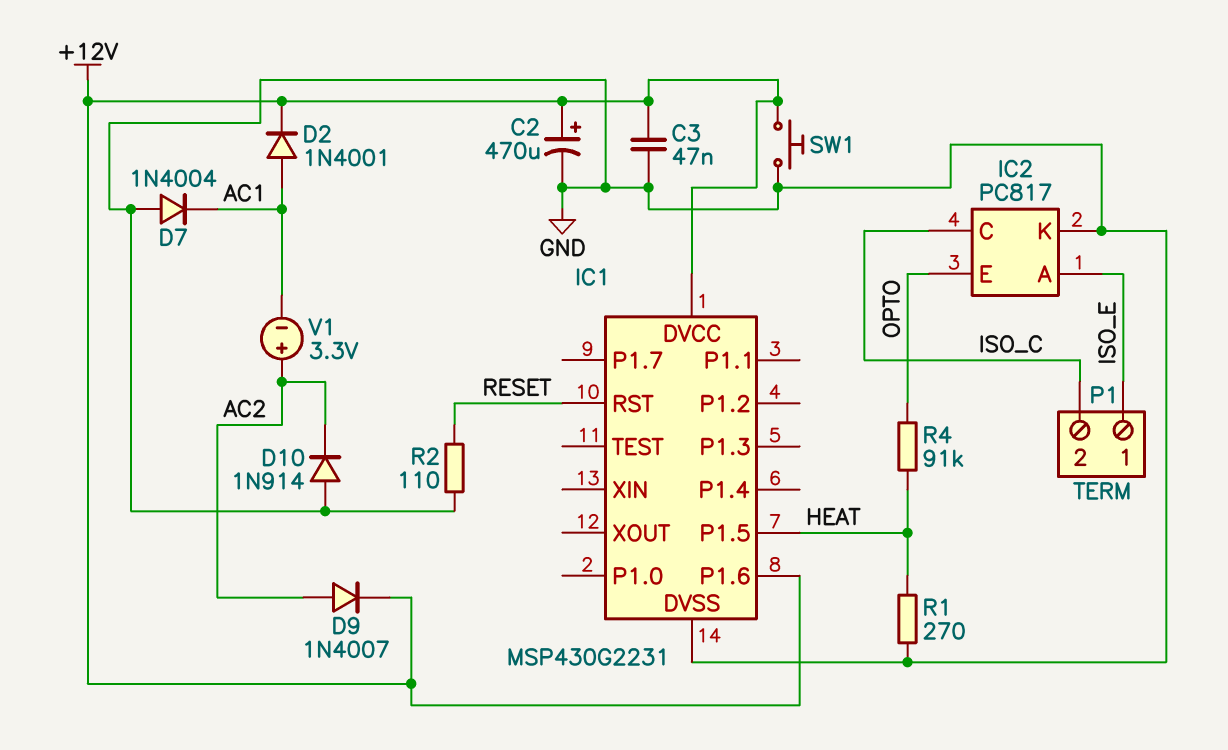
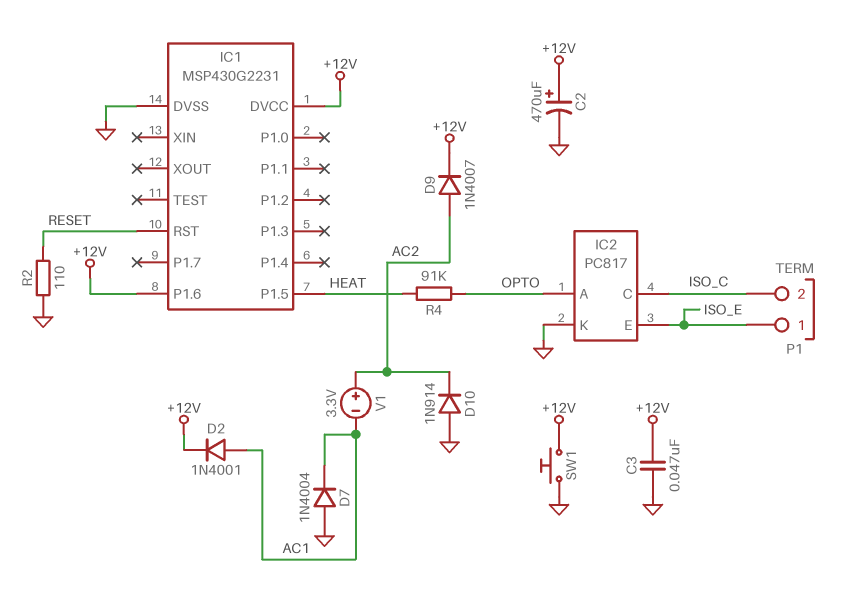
IC2 pin A: ISO_E -> OPTO
IC2 pin E: OPTO -> ISO_E
R1: 270 (GND, HEAT) -> none

